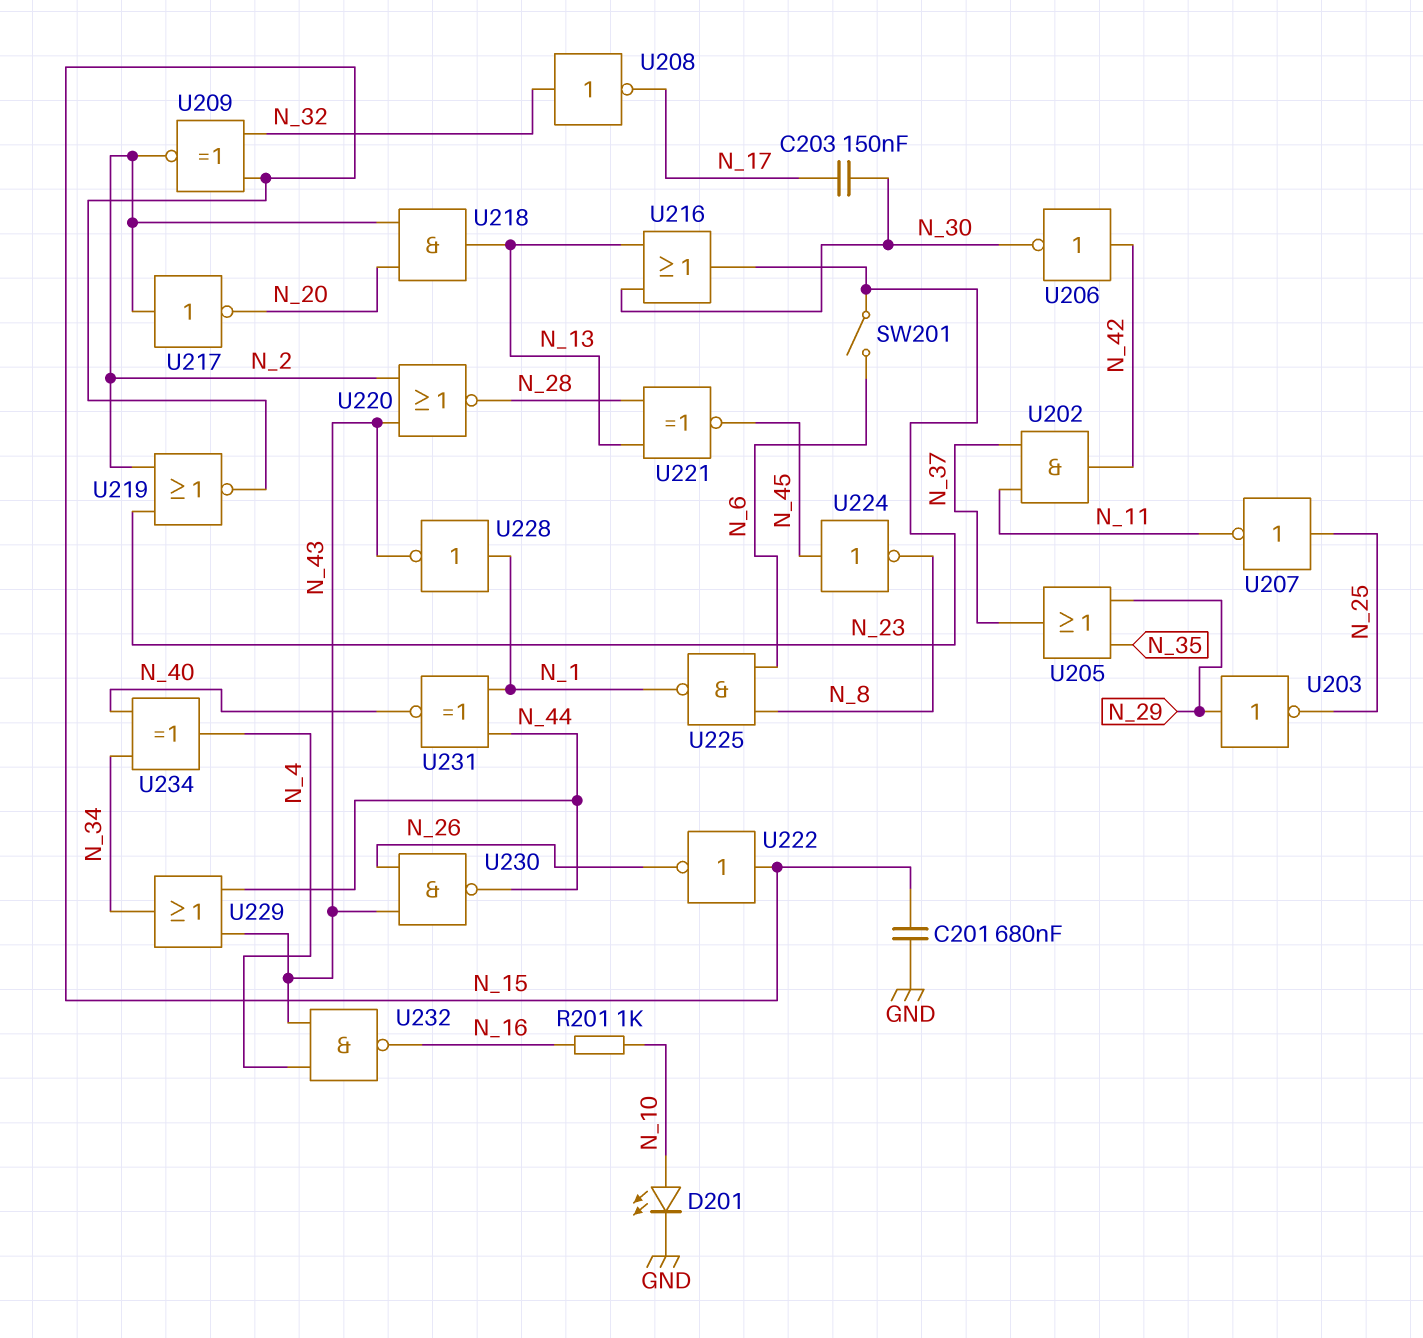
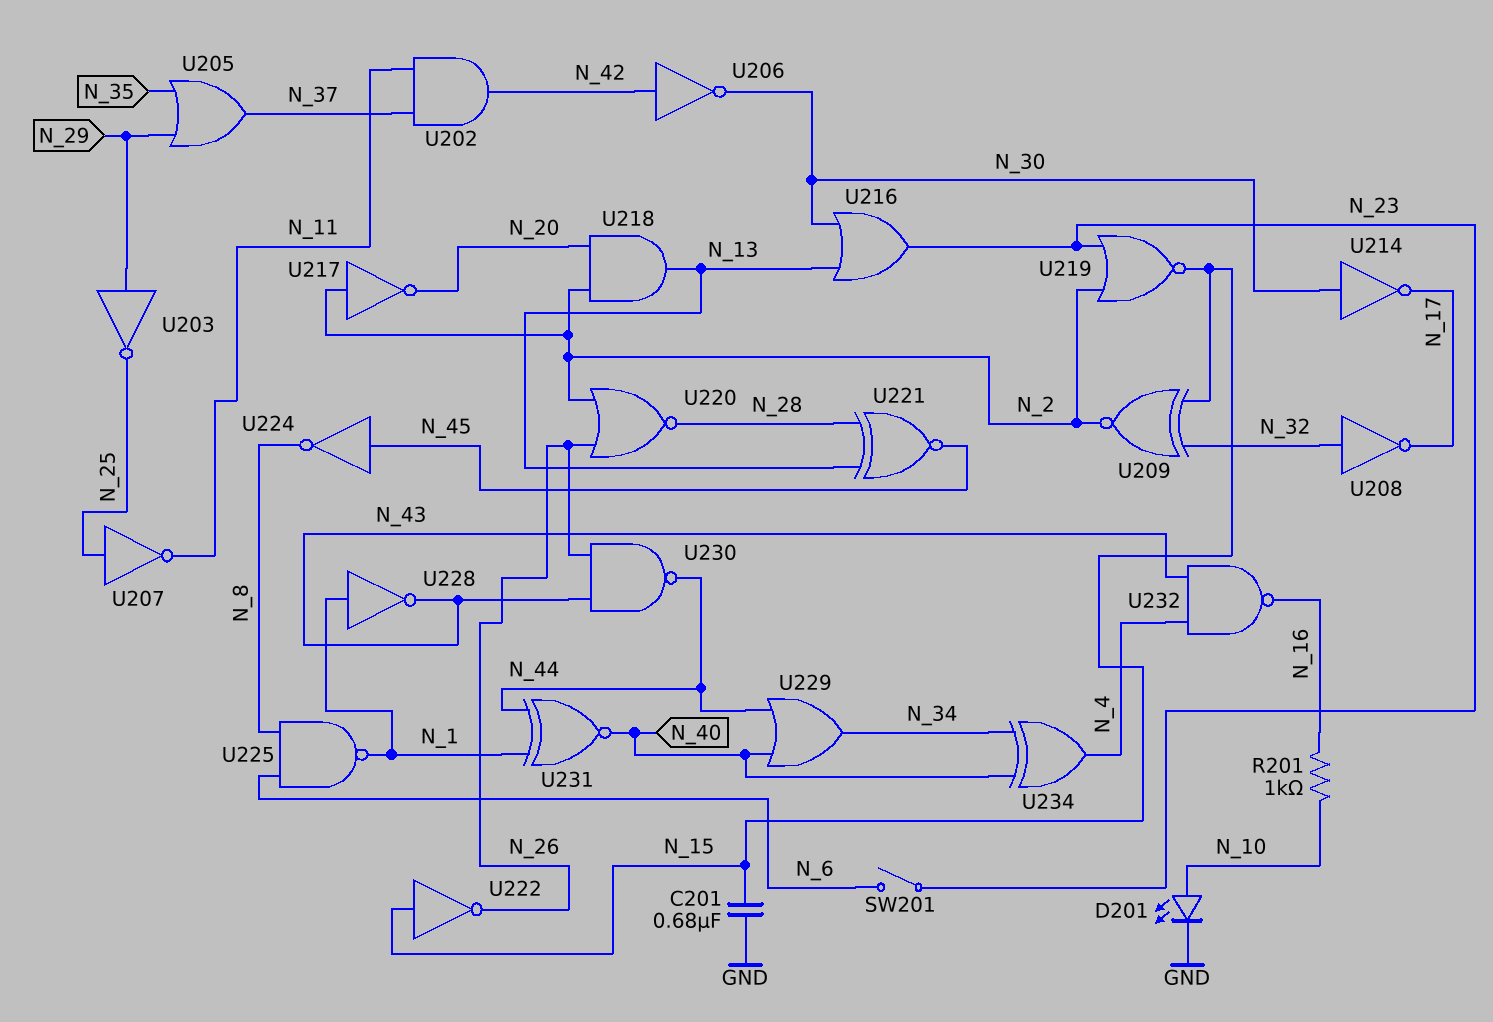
C203: 150nF (N_17, N_30) -> none
U214: none -> NOT (in N_30, out N_17)
U220: NOR (in N_2, in N_43, out N_28) -> NOR (in N_2, in N_26, out N_28)
U229: OR (in N_43, in N_44, out N_34) -> OR (in N_40, in N_44, out N_34)

